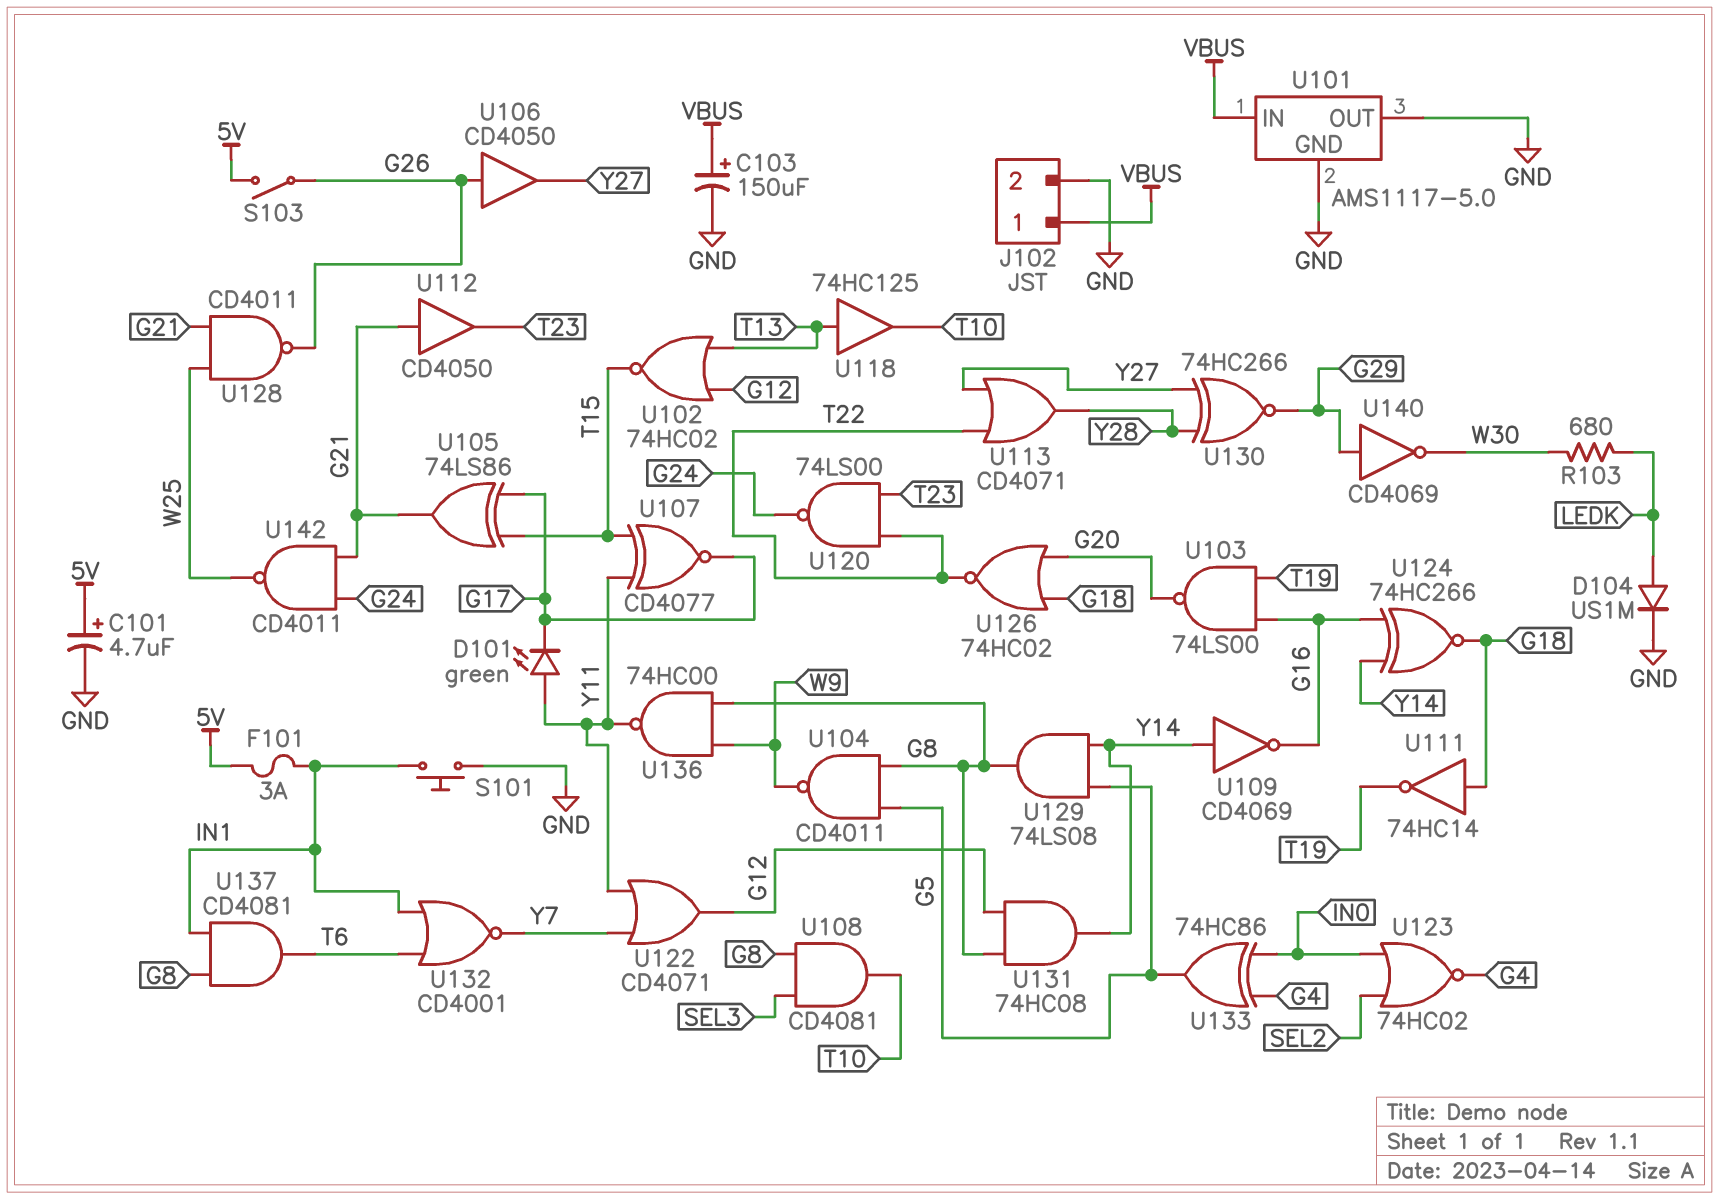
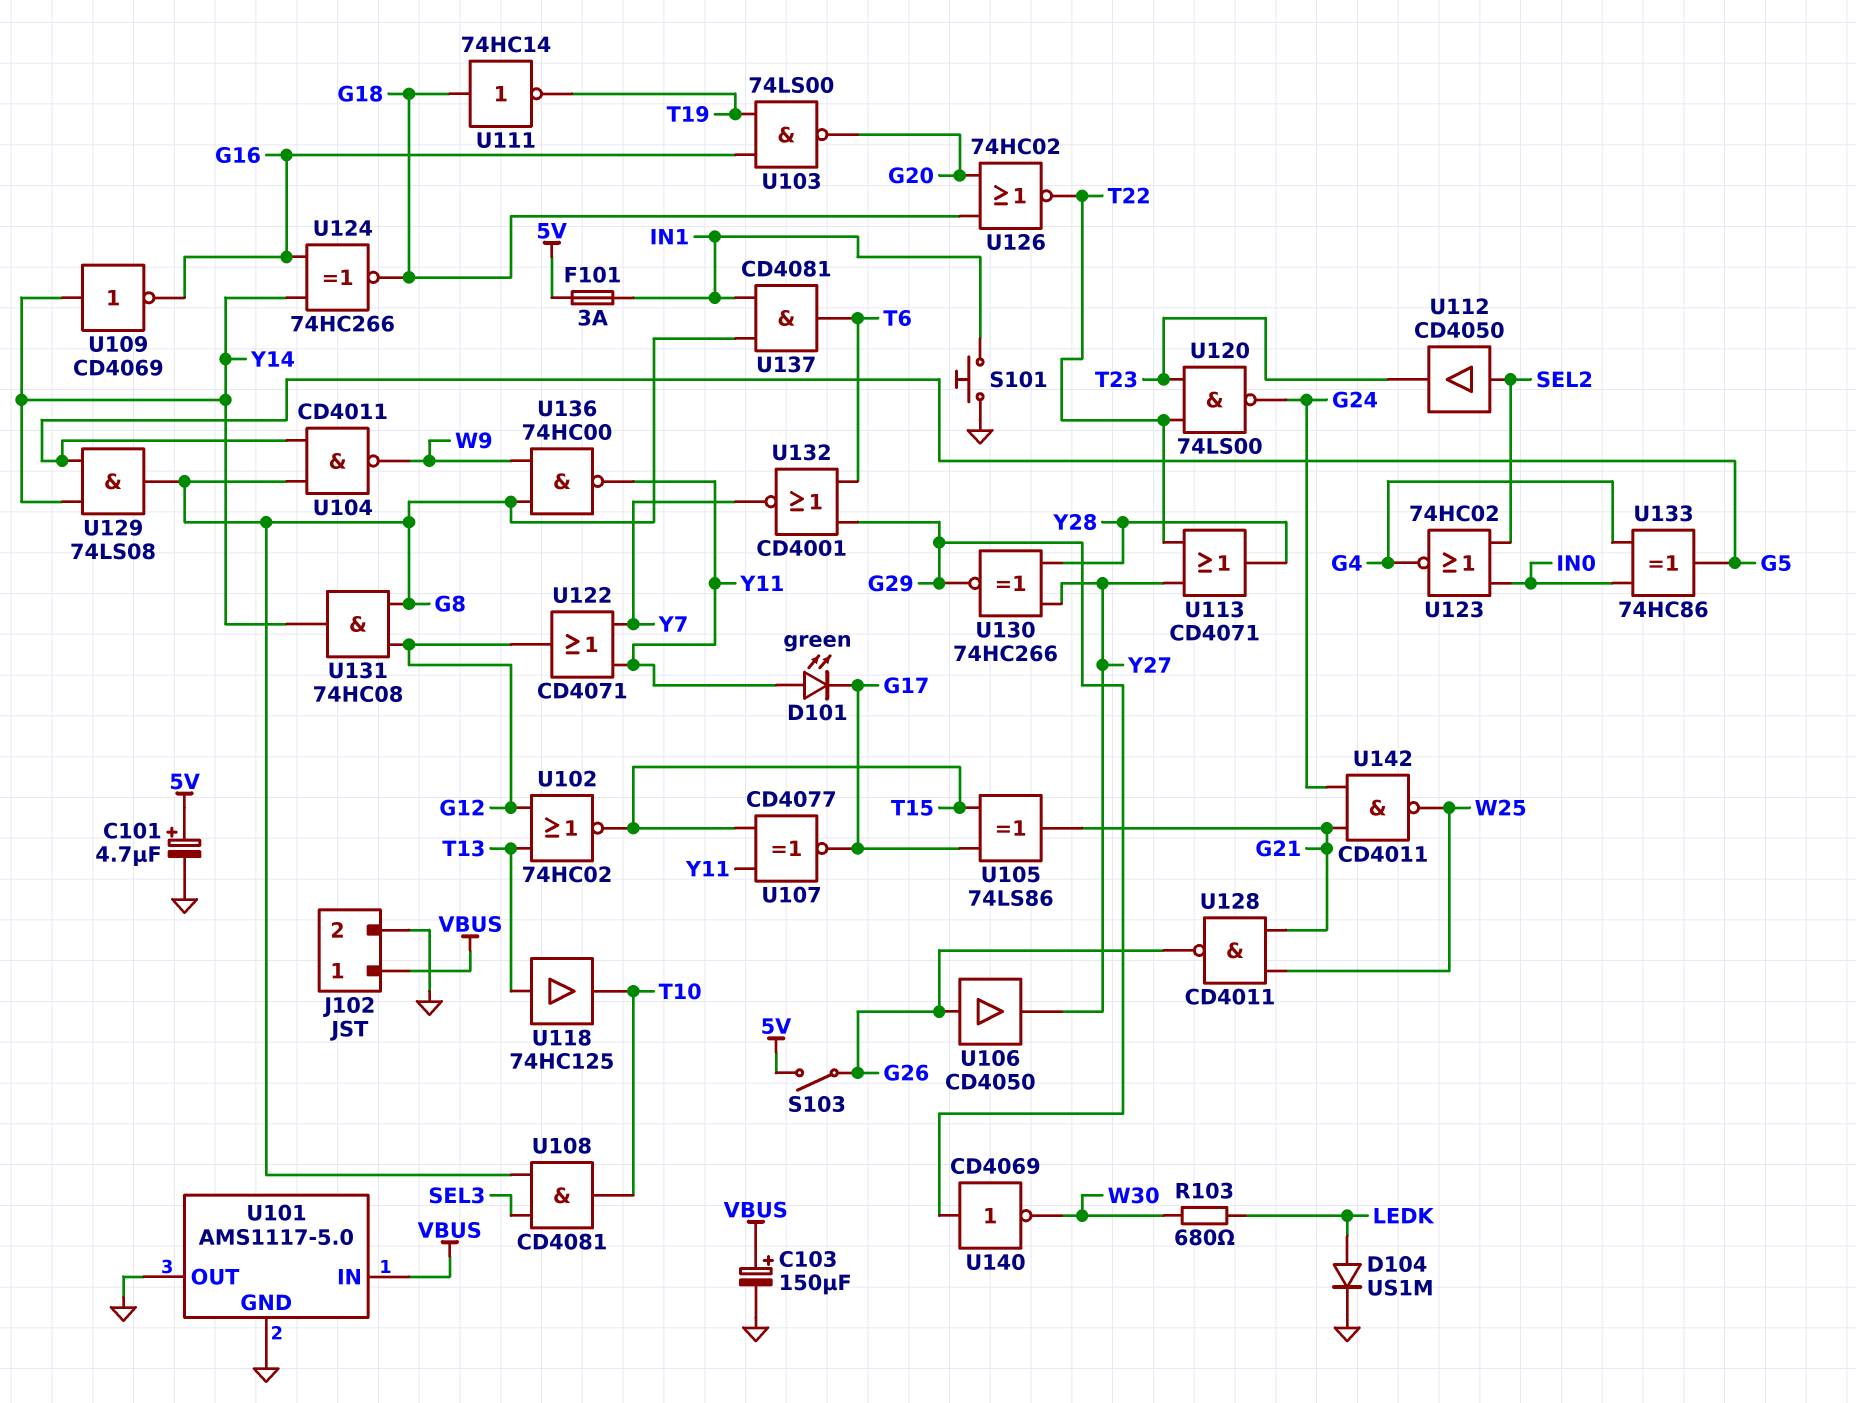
U112: buffer CD4050 (in G21, out T23) -> buffer CD4050 (in SEL2, out T23)
U132: NOR CD4001 (in IN1, in T6, out Y7) -> NOR CD4001 (in G29, in T6, out Y7)

